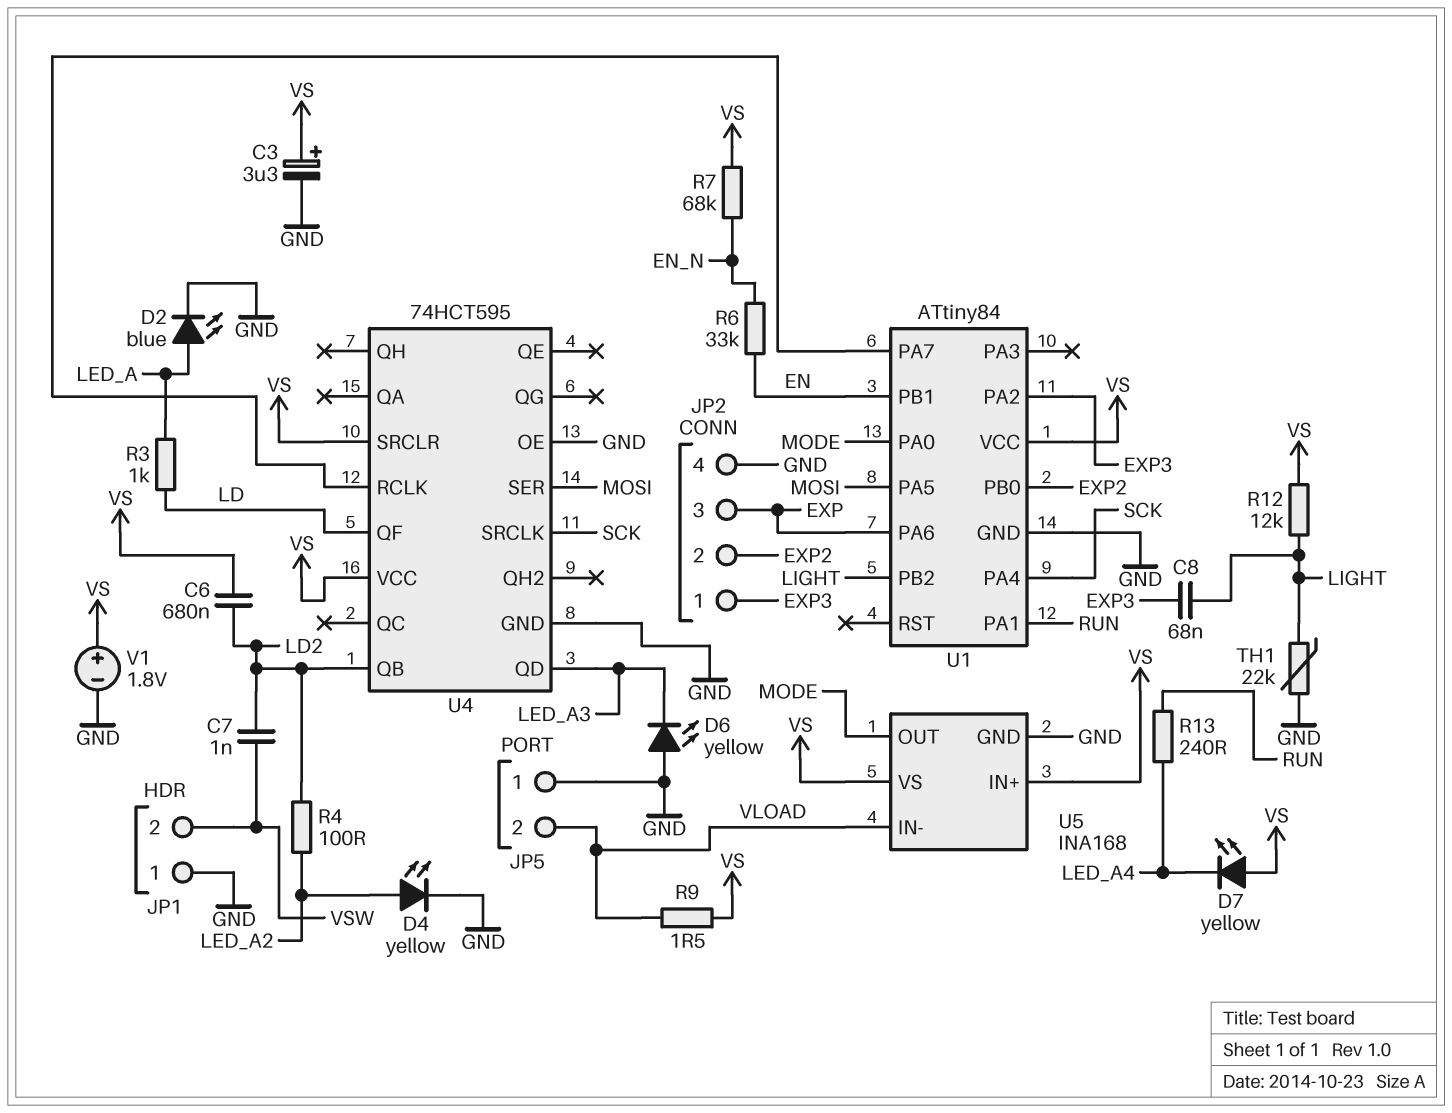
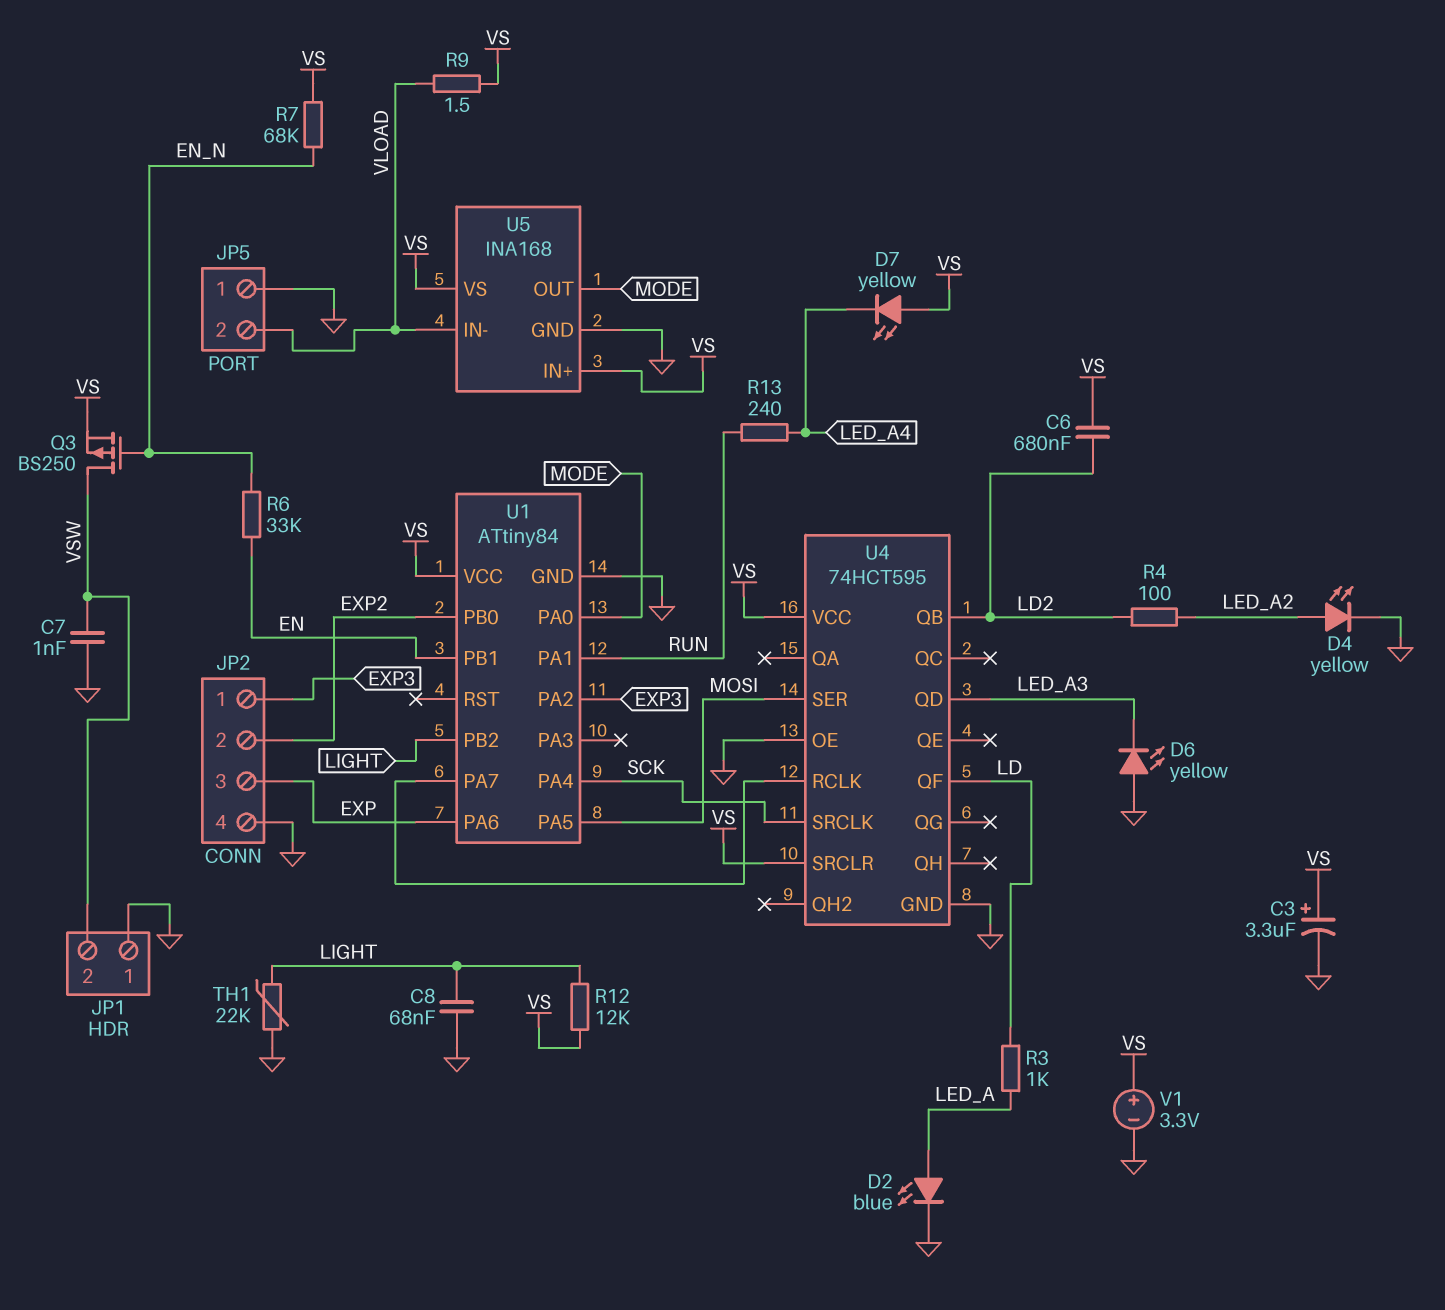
C7: 1nF (LD2, VSW) -> 1nF (GND, VSW)
C8: 68nF (EXP3, LIGHT) -> 68nF (GND, LIGHT)
Q3: none -> PMOS BS250 (G EN_N, D VSW, S VS)
V1: 1.8V (plus VS, minus GND) -> 3.3V (plus VS, minus GND)

